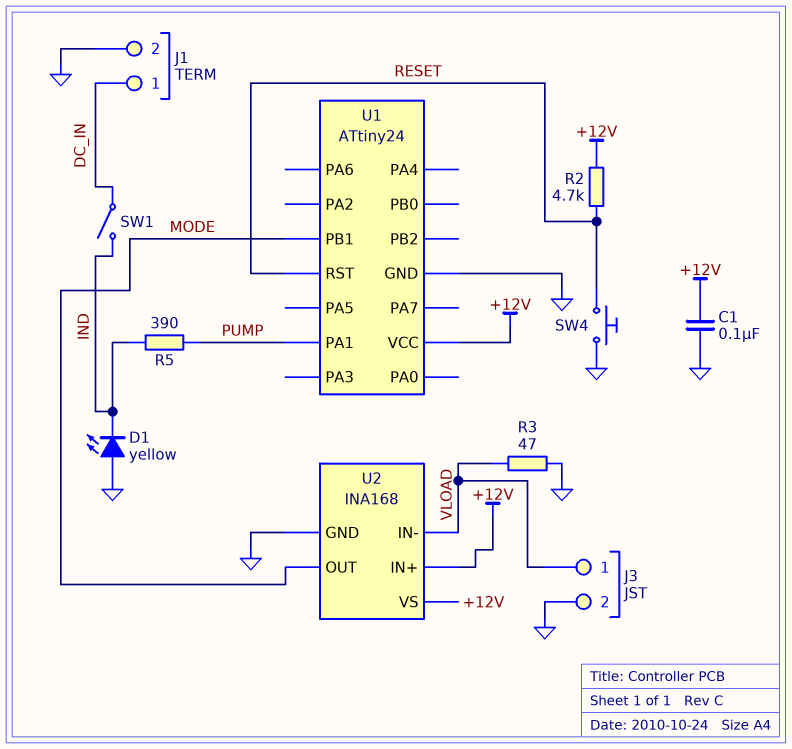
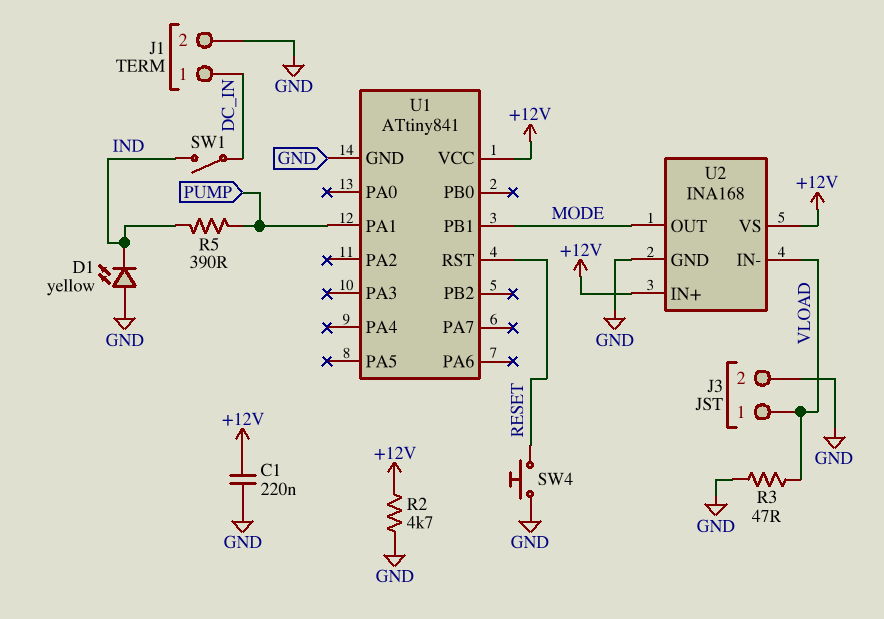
C1: 100nF (+12V, GND) -> 220nF (+12V, GND)
R2: 4.7k (+12V, RESET) -> 4.7k (+12V, GND)
U1: ATtiny24 -> ATtiny841

